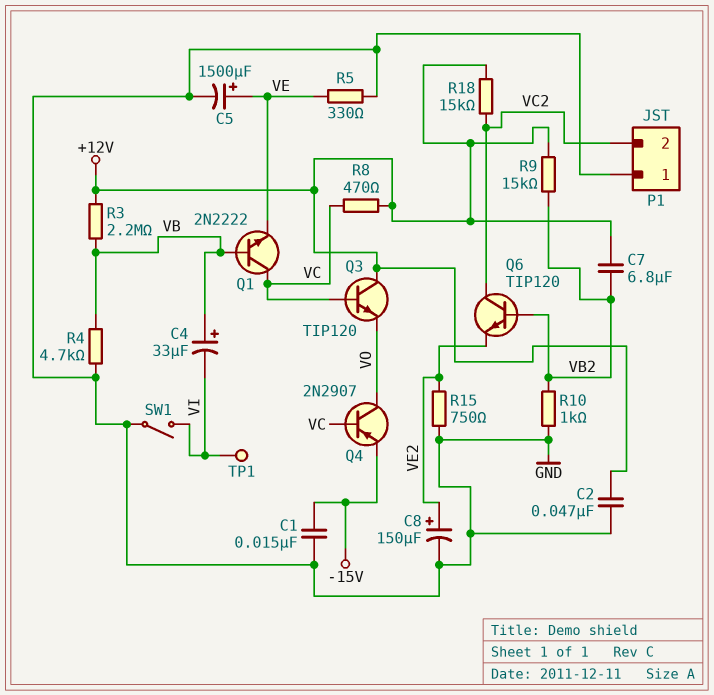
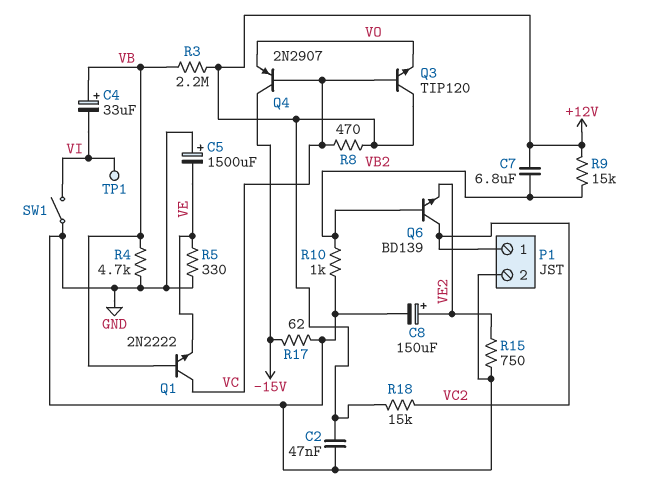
C1: 15nF (-15V, GND) -> none
C5: 1500uF (plus VE, minus GND) -> 1500uF (plus GND, minus VE)
P1 pin 1: GND -> VC2
P1 pin 2: VC2 -> GND
Q4: PNP 2N2907 (B VC, C VO, E -15V) -> PNP 2N2907 (B VC, C -15V, E VO)
Q6: NPN TIP120 (B VB2, C VC2, E VE2) -> NPN BD139 (B VB2, C VC2, E VE2)
R17: none -> 62 (-15V, GND)

